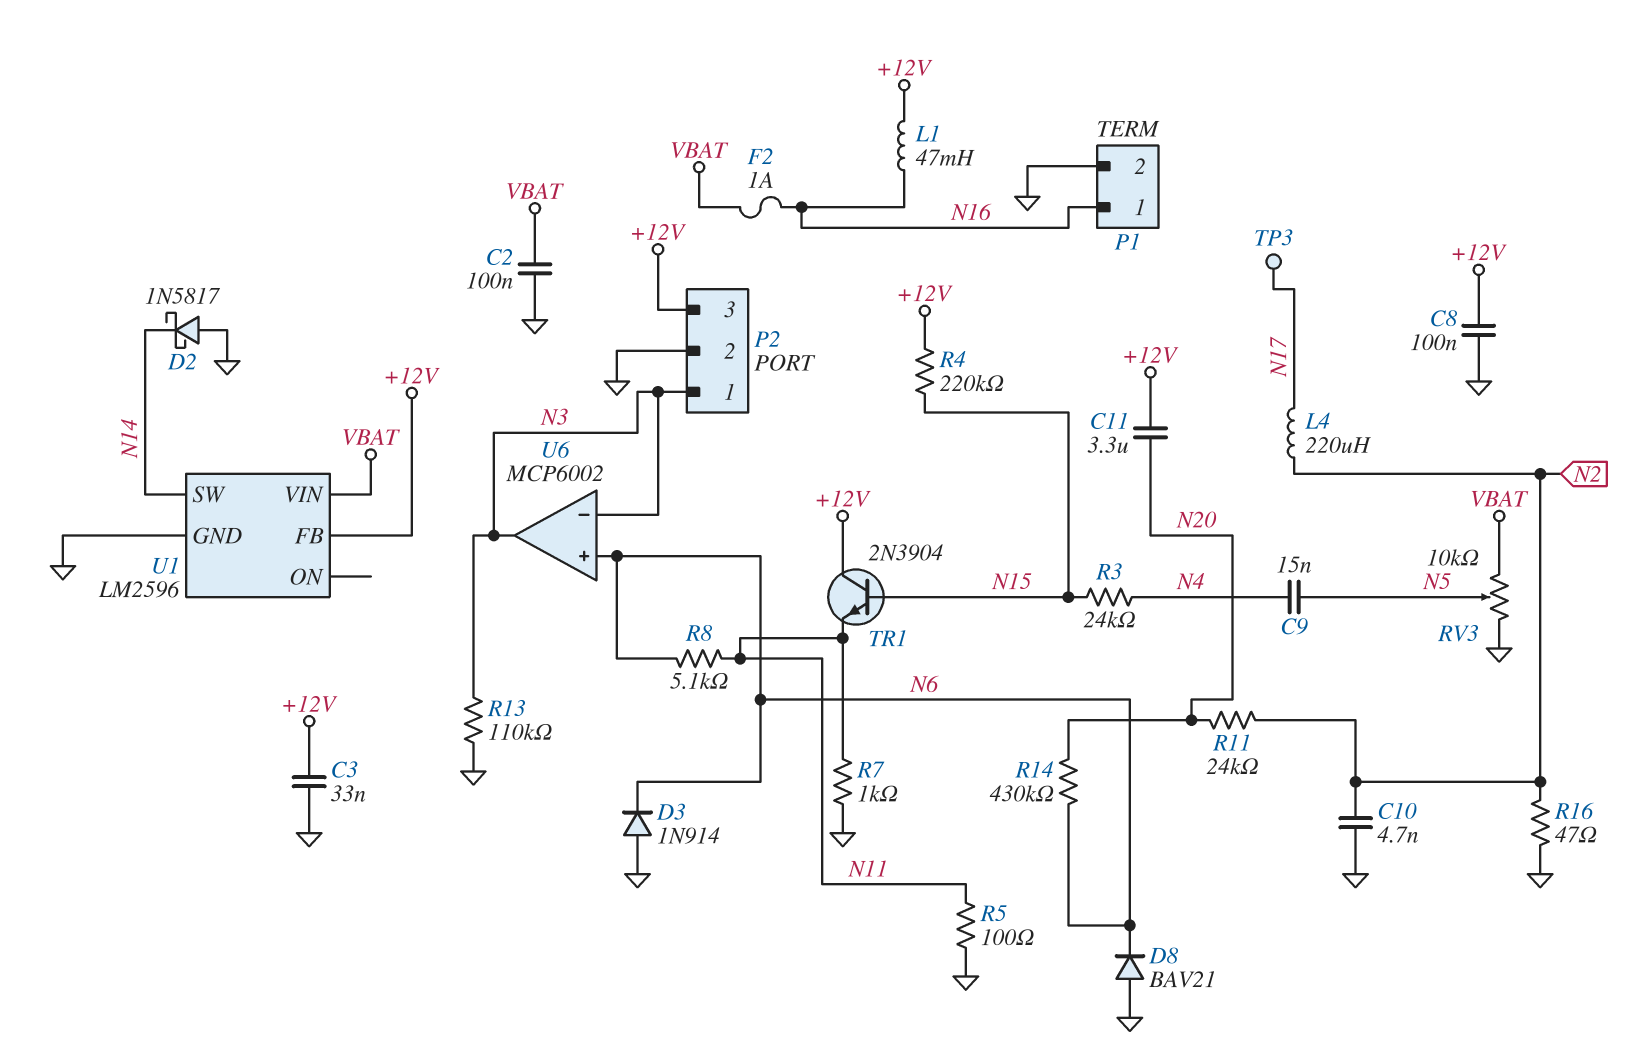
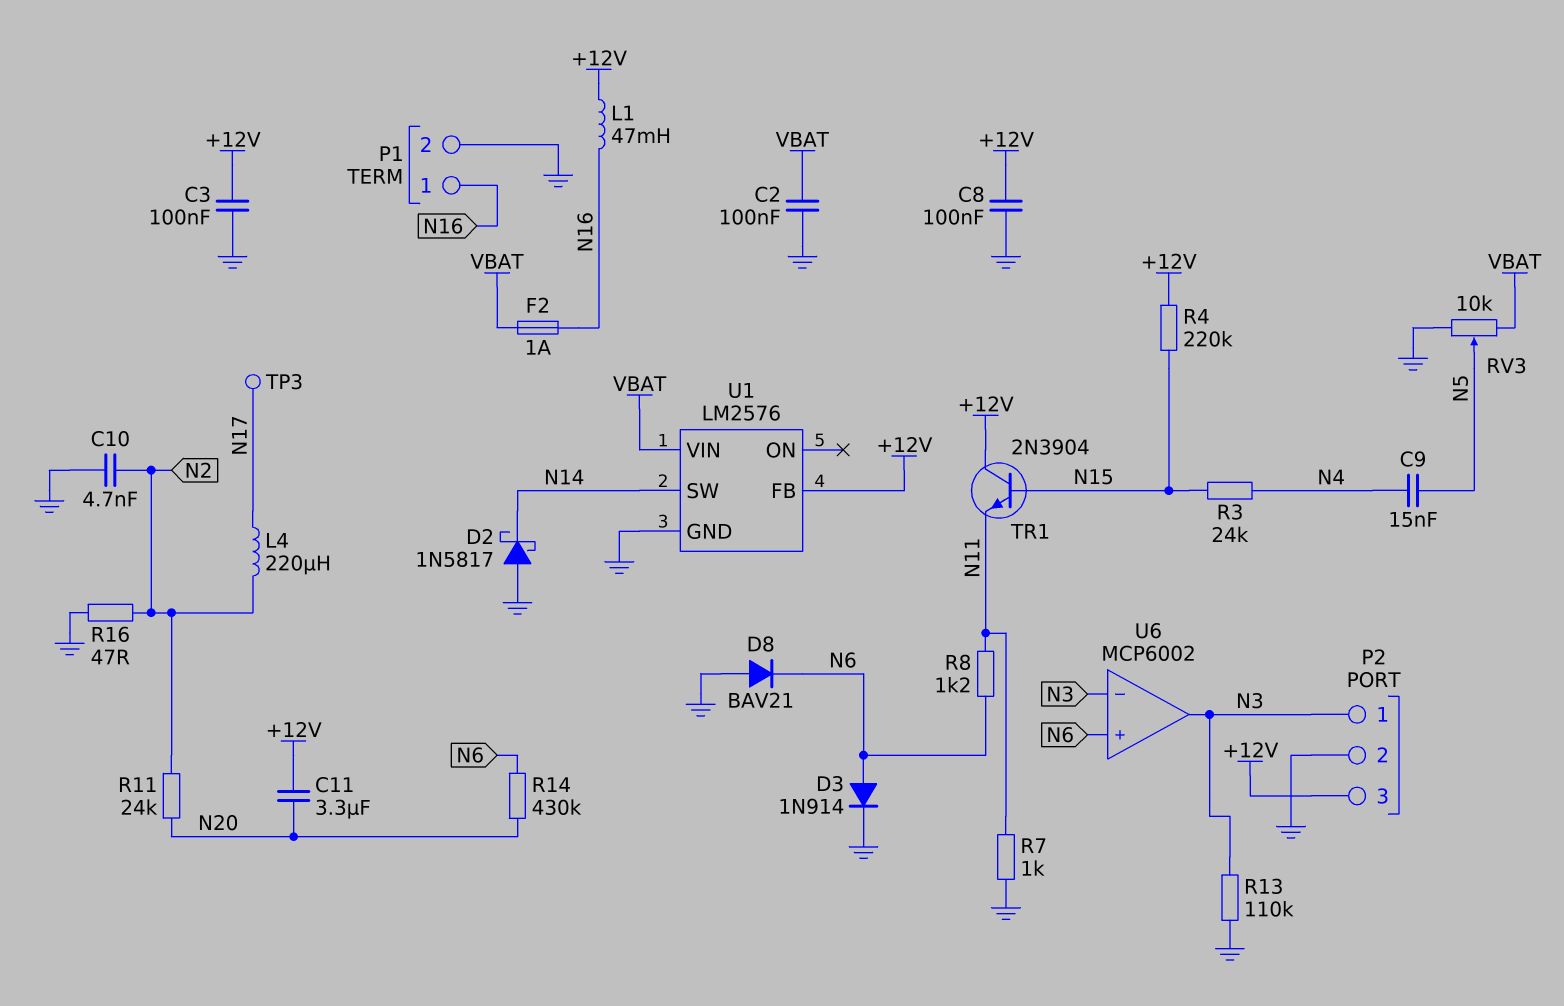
C3: 33nF (+12V, GND) -> 100nF (+12V, GND)
D3: diode 1N914 (A GND, K N6) -> diode 1N914 (A N6, K GND)
R5: 100 (GND, N11) -> none
R8: 5.1k (N6, N11) -> 1.2k (N6, N11)
U1: LM2596 -> LM2576

